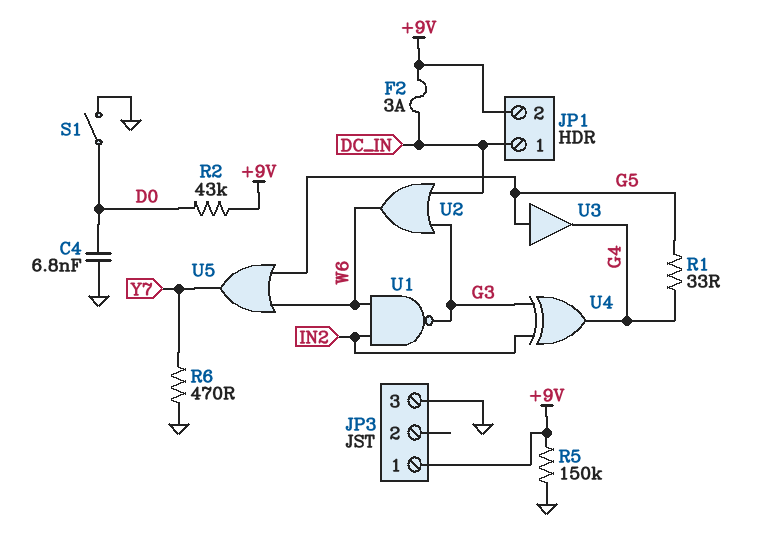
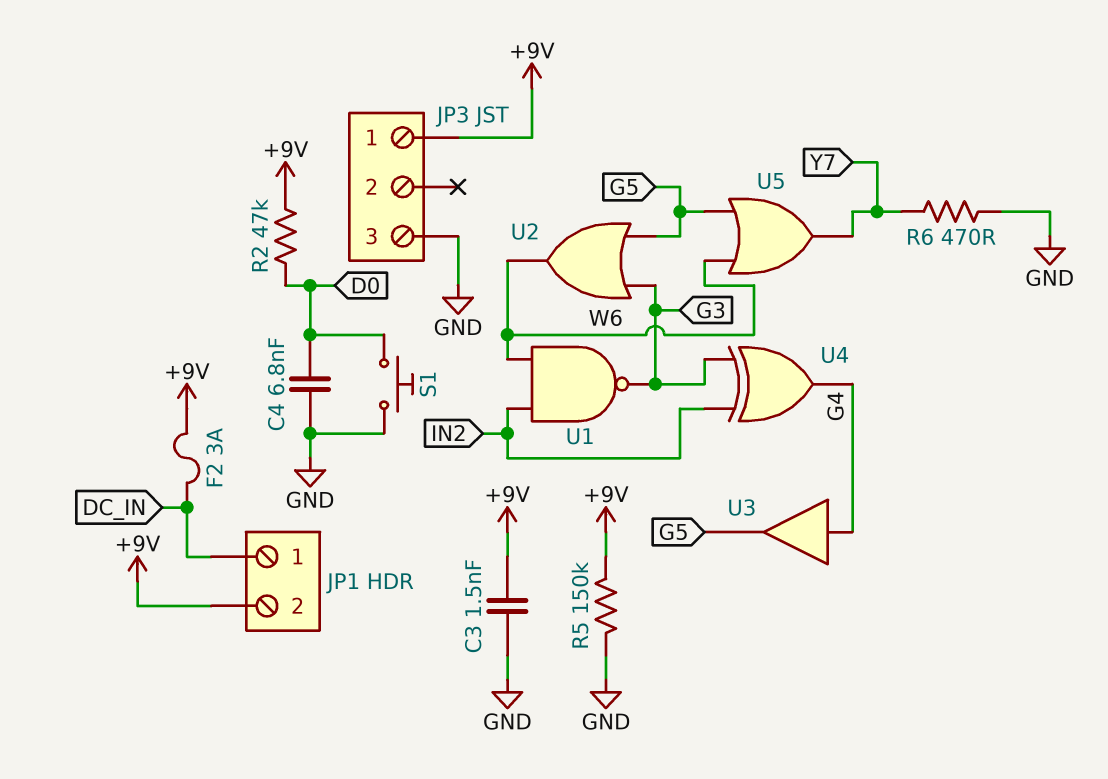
C3: none -> 1.5nF (+9V, GND)
R1: 33 (G4, G5) -> none
R2: 43k (+9V, D0) -> 47k (+9V, D0)
S1: switch (D0, GND) -> button (D0, GND)
U2: OR (in DC_IN, in G3, out W6) -> OR (in G3, in G5, out W6)
U3: buffer (in G5, out G4) -> buffer (in G4, out G5)

